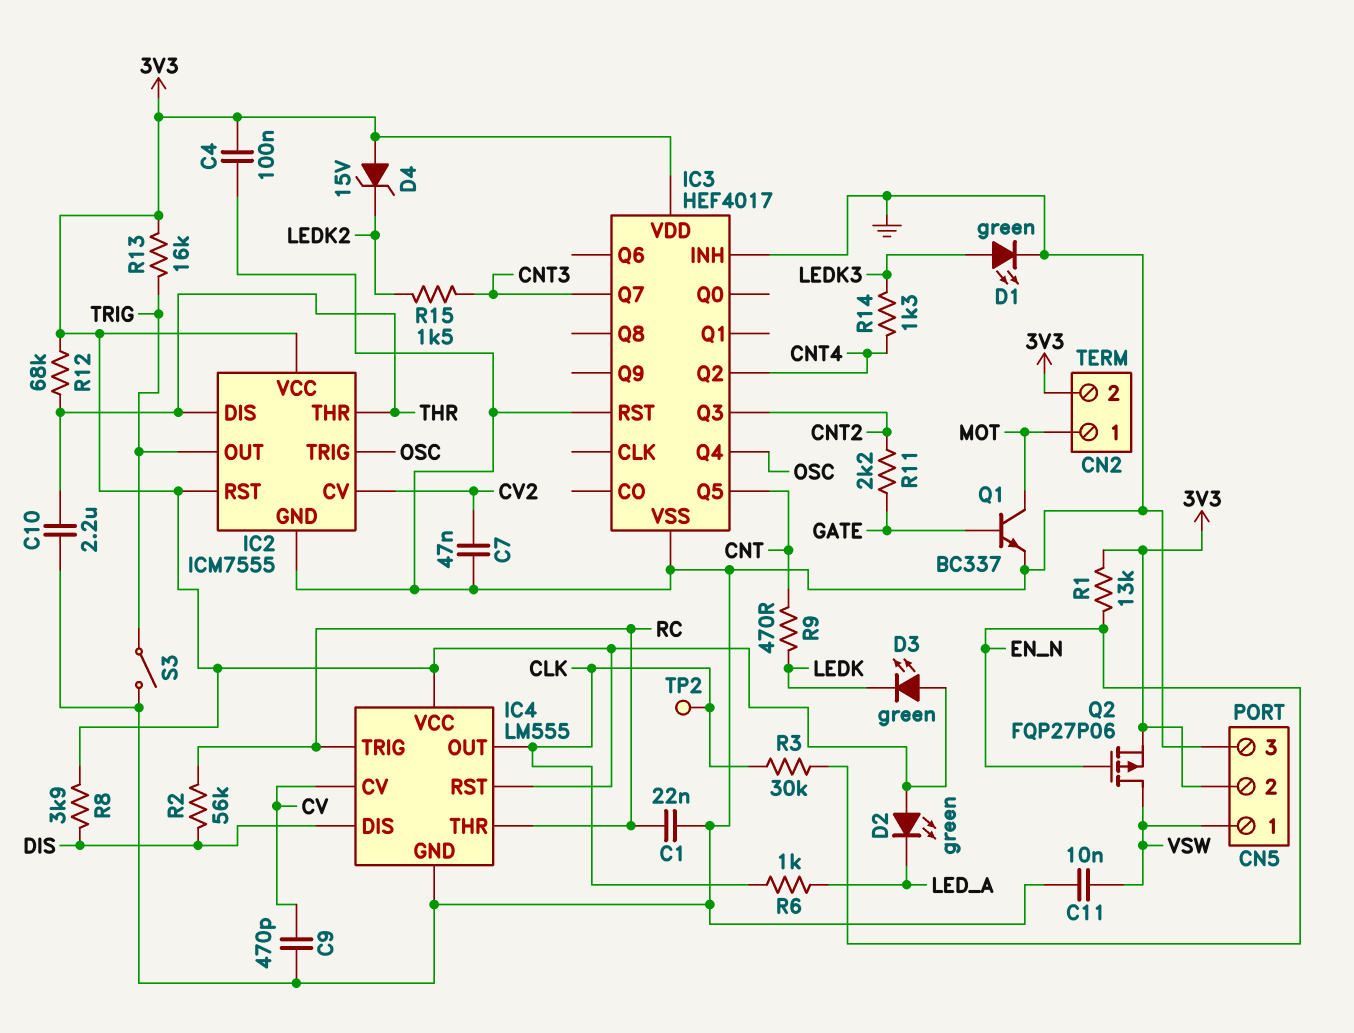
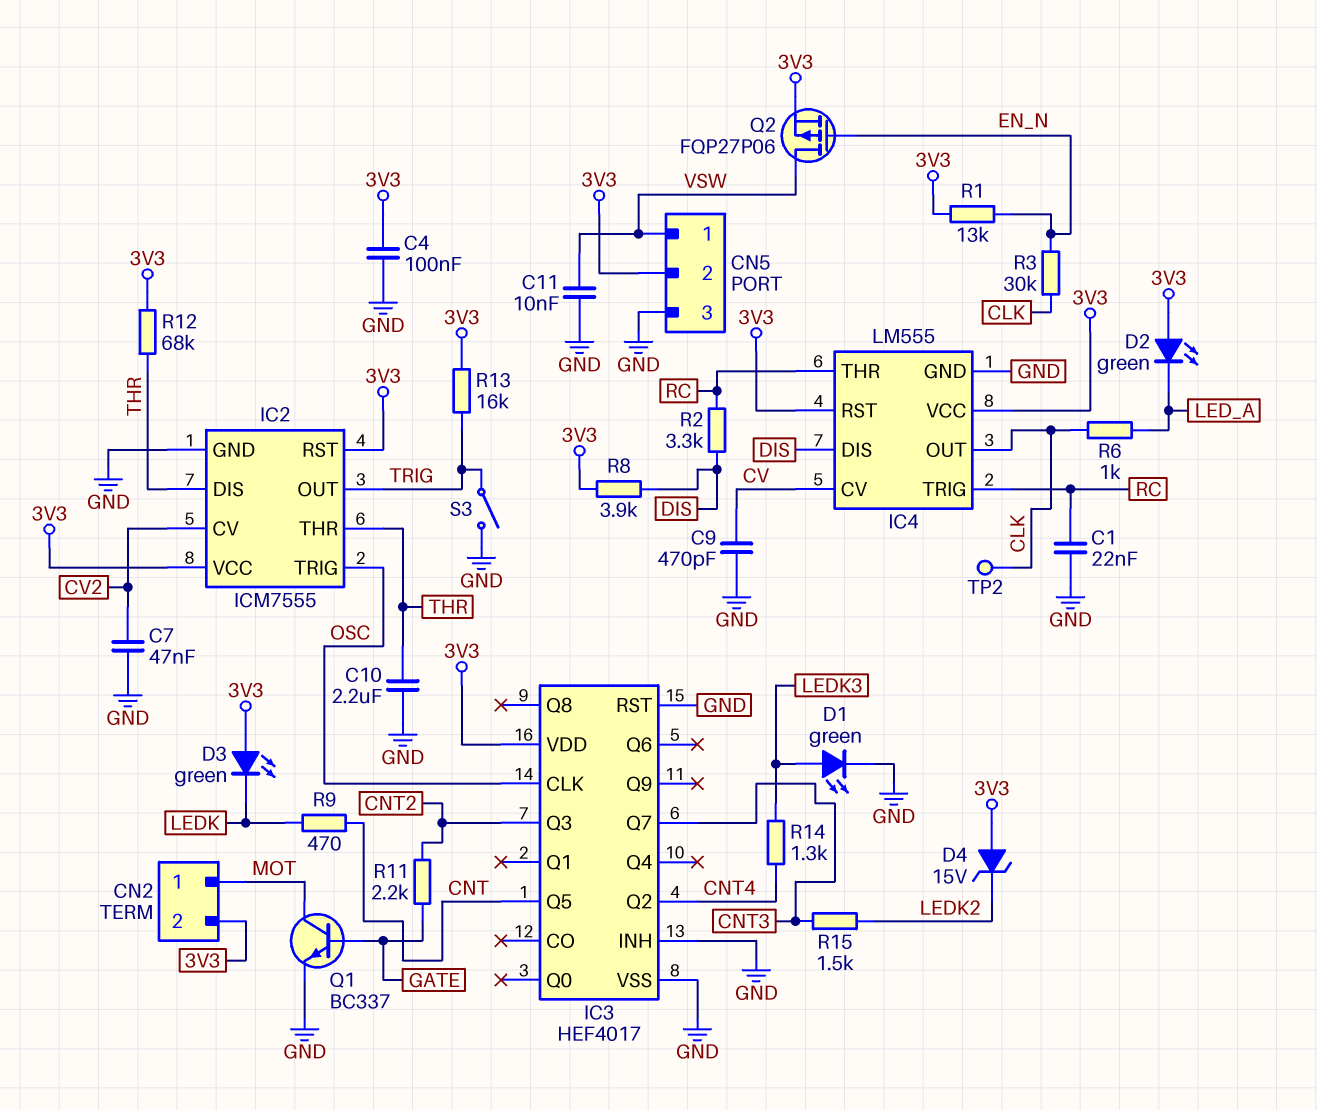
IC3 pin CLK: none -> OSC
IC3 pin Q4: OSC -> none
R2: 56k (DIS, RC) -> 3.3k (DIS, RC)

